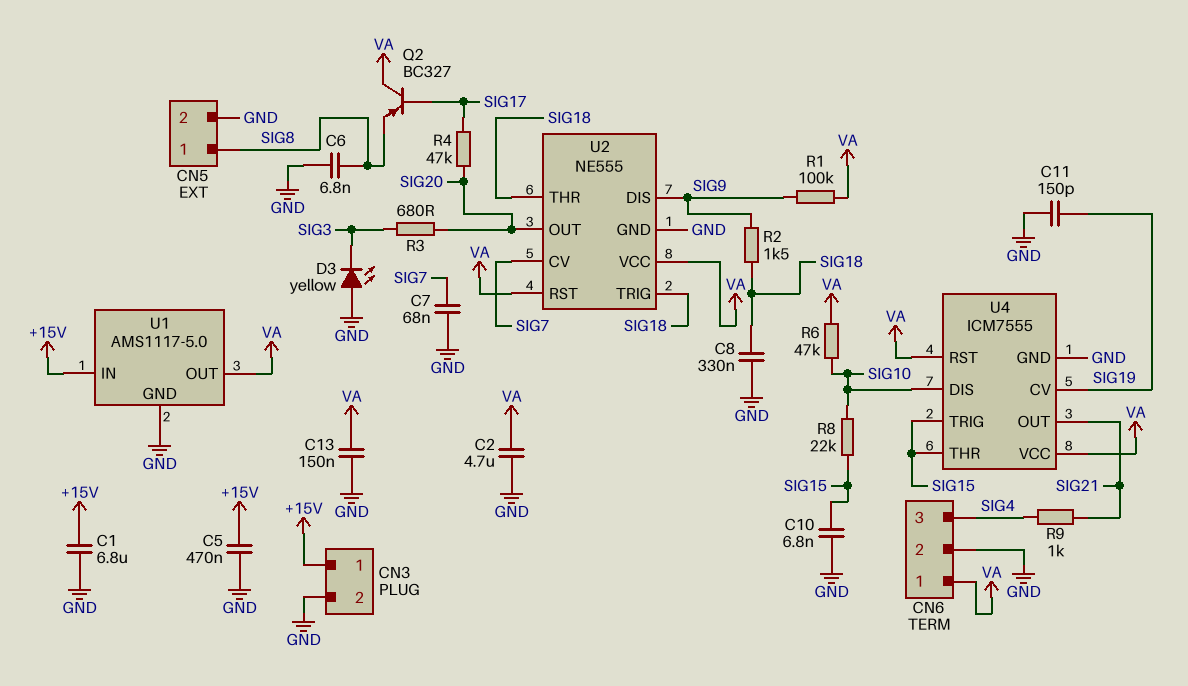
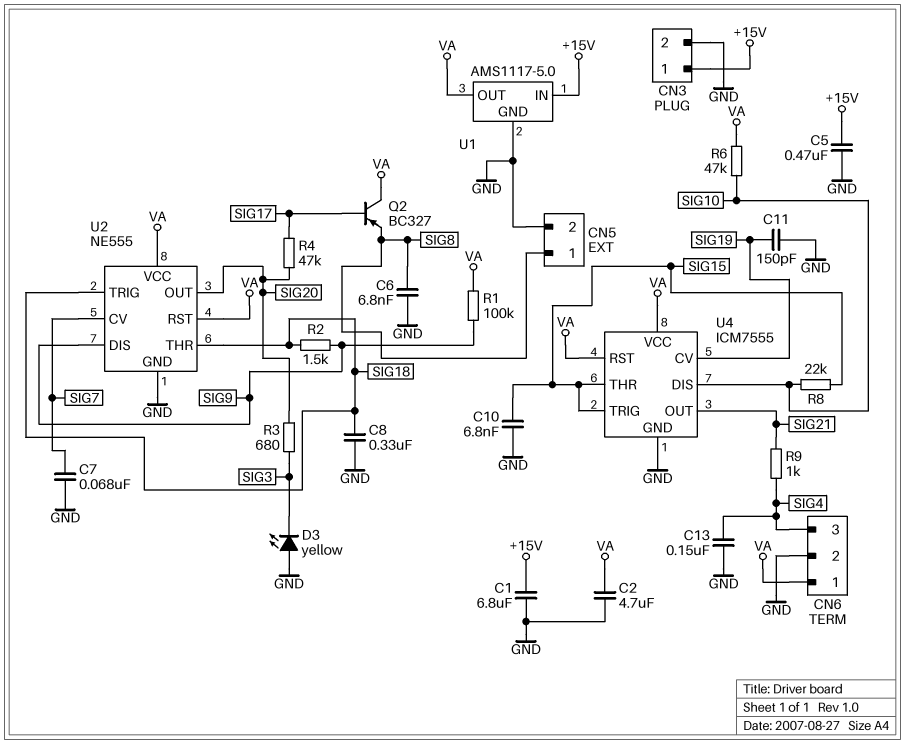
C13: 150nF (GND, VA) -> 150nF (GND, SIG4)

